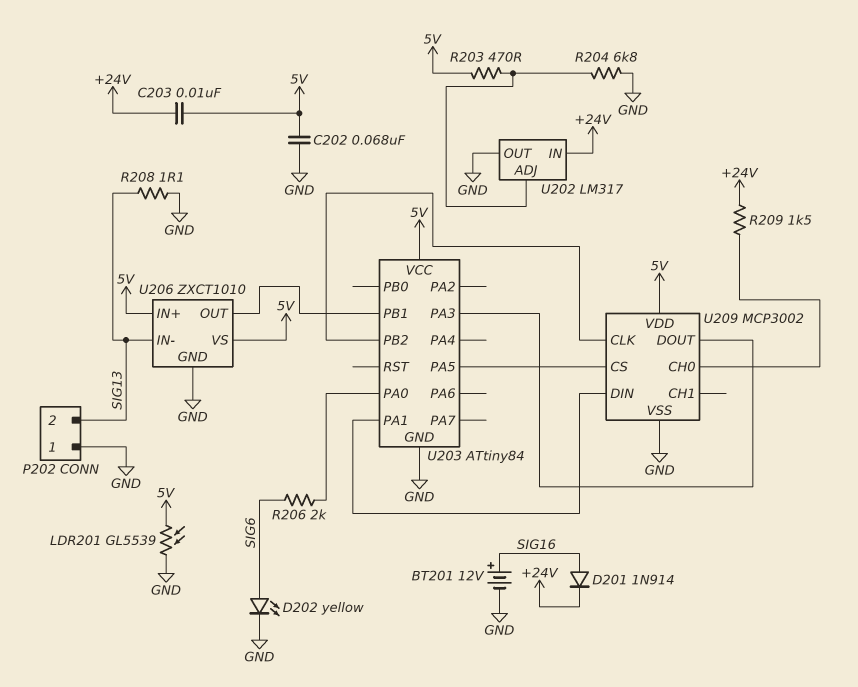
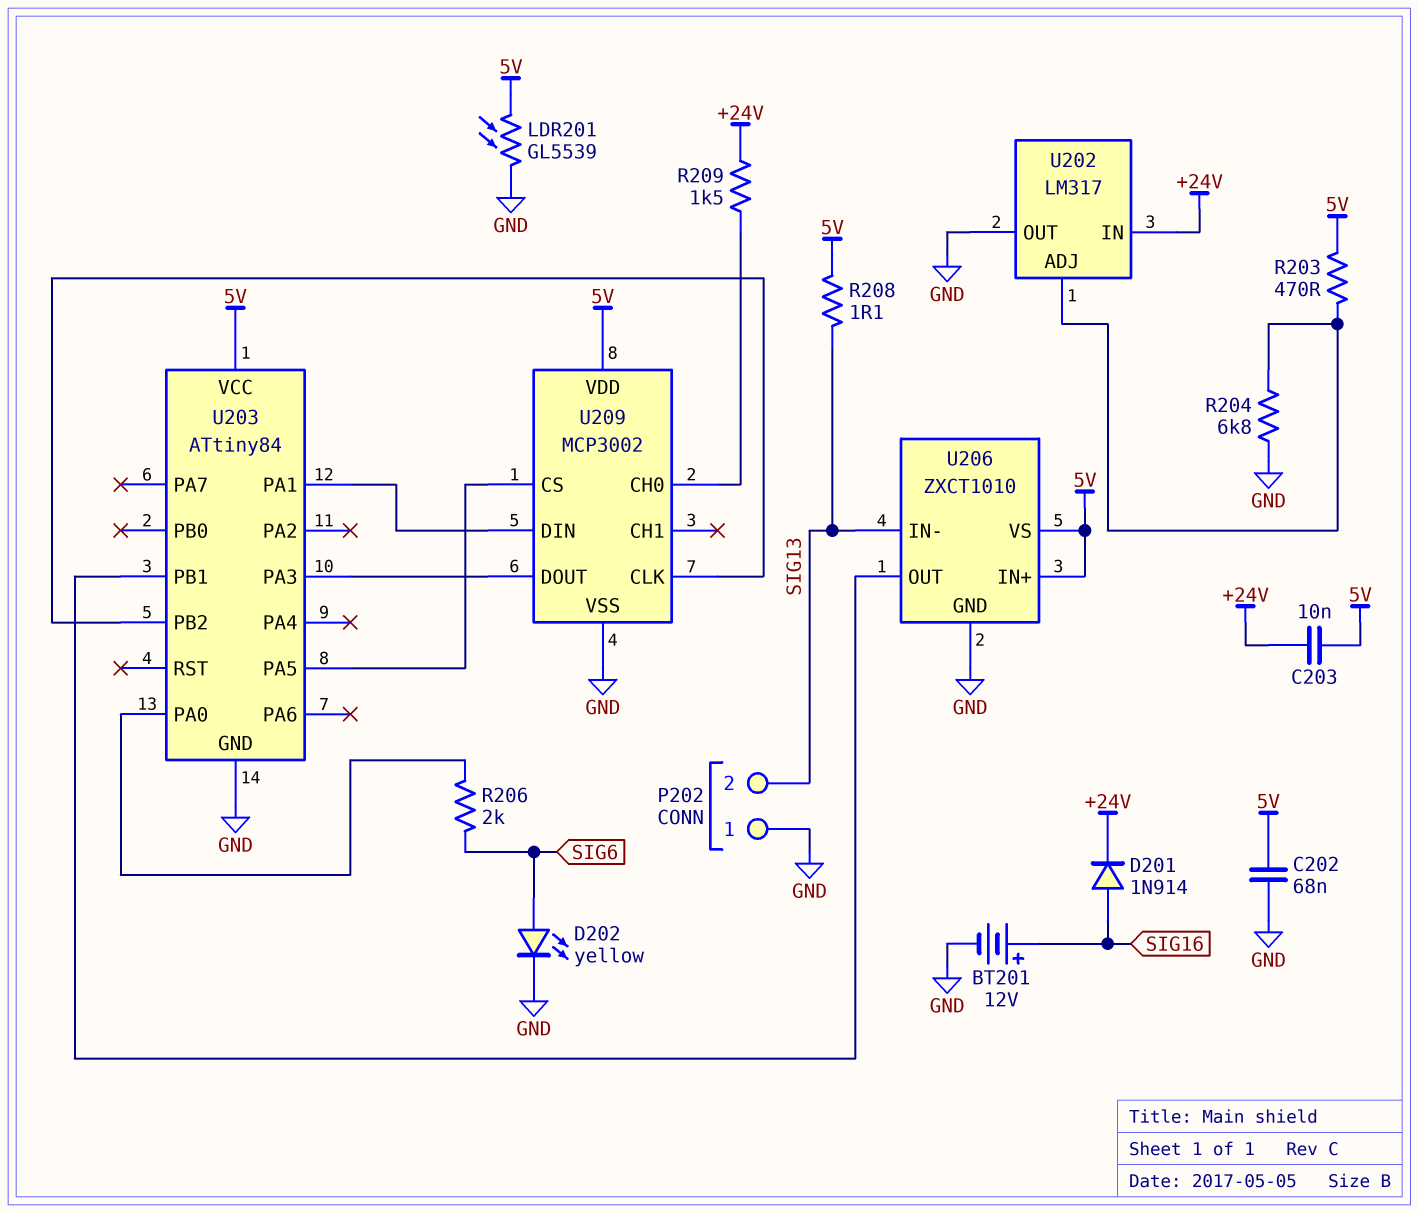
R208: 1.1 (GND, SIG13) -> 1.1 (5V, SIG13)

